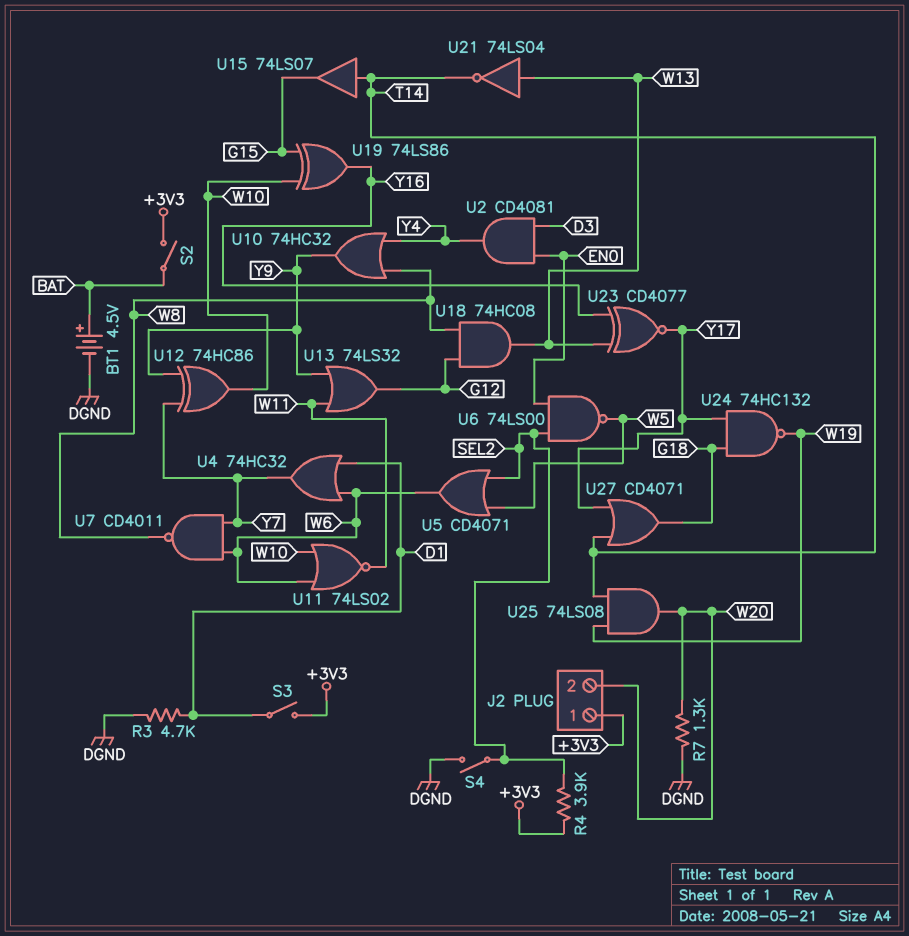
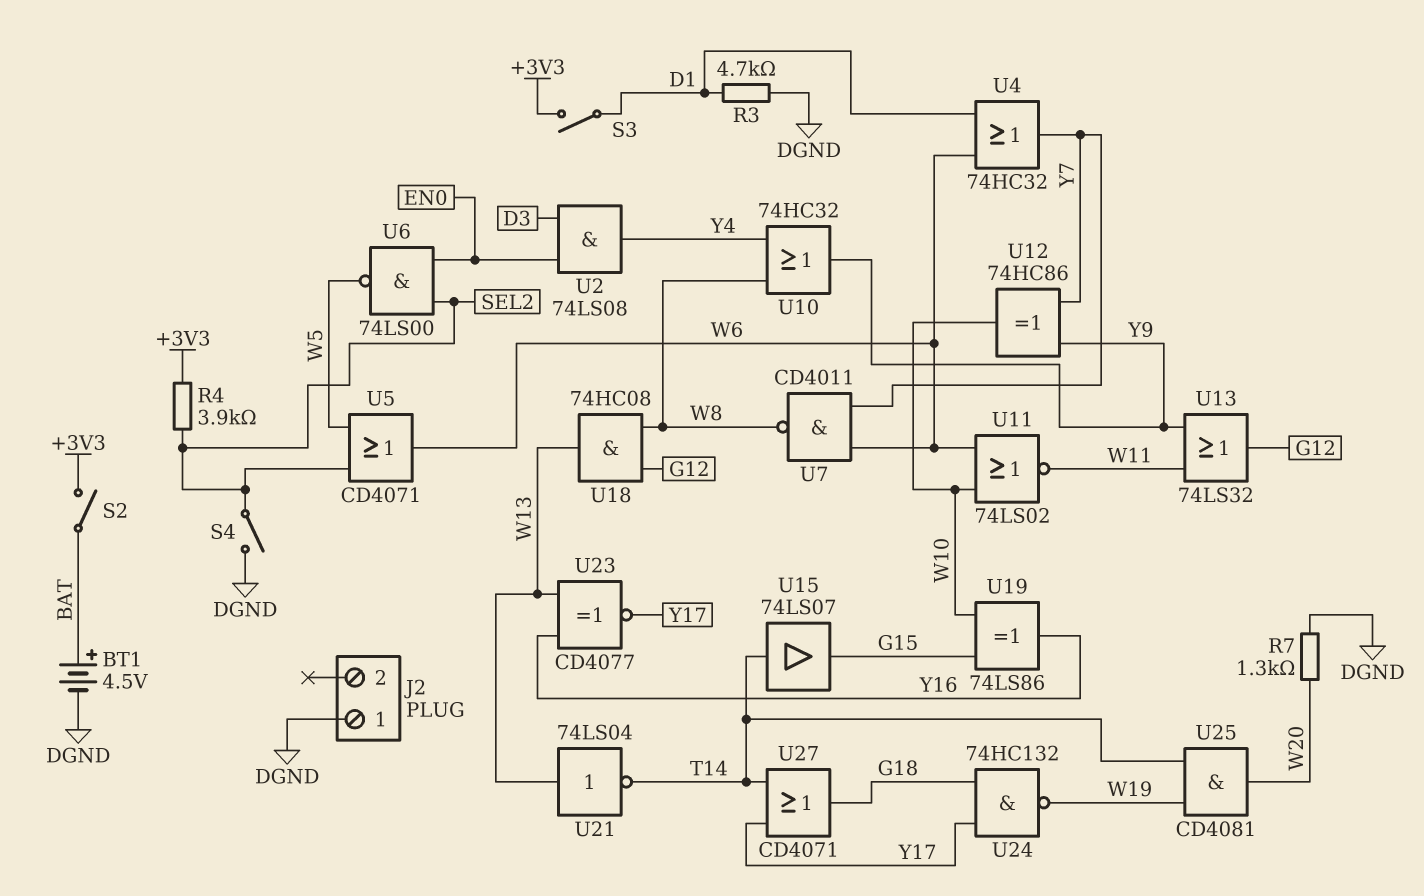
J2 pin 1: +3V3 -> DGND
J2 pin 2: W20 -> none
U2: AND CD4081 (in D3, in EN0, out Y4) -> AND 74LS08 (in D3, in EN0, out Y4)
U25: AND 74LS08 (in T14, in W19, out W20) -> AND CD4081 (in T14, in W19, out W20)

